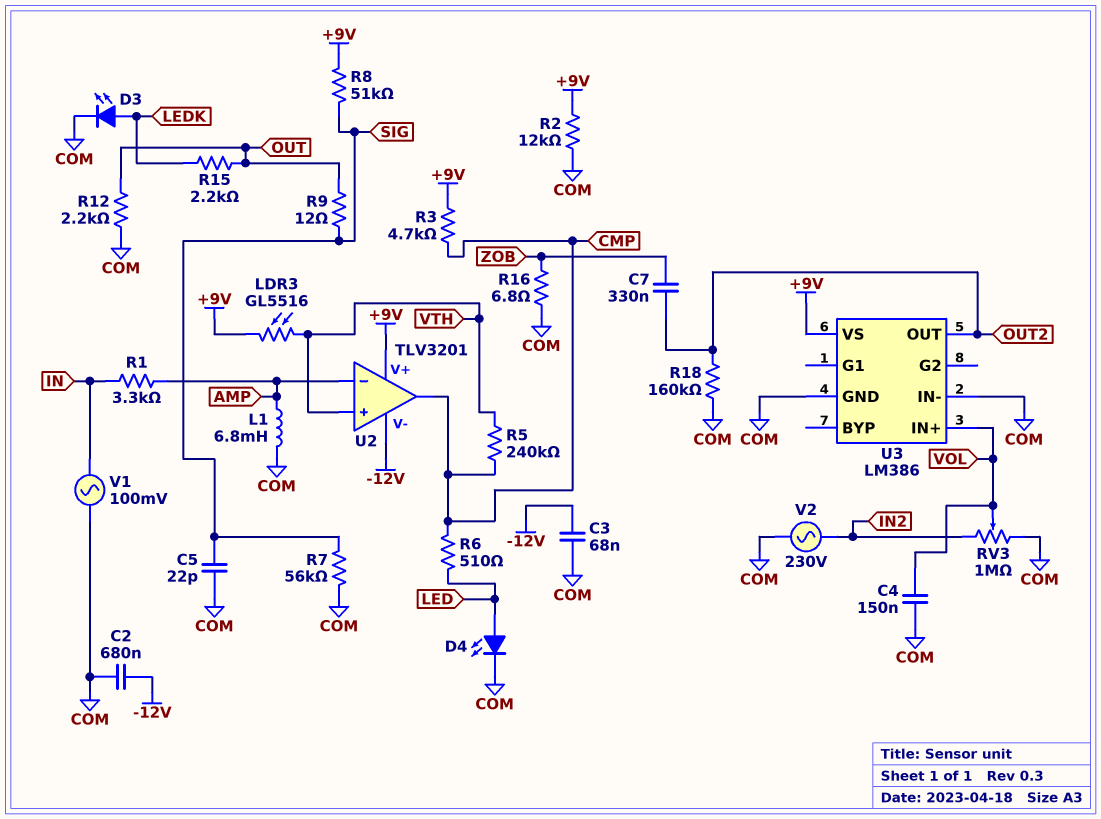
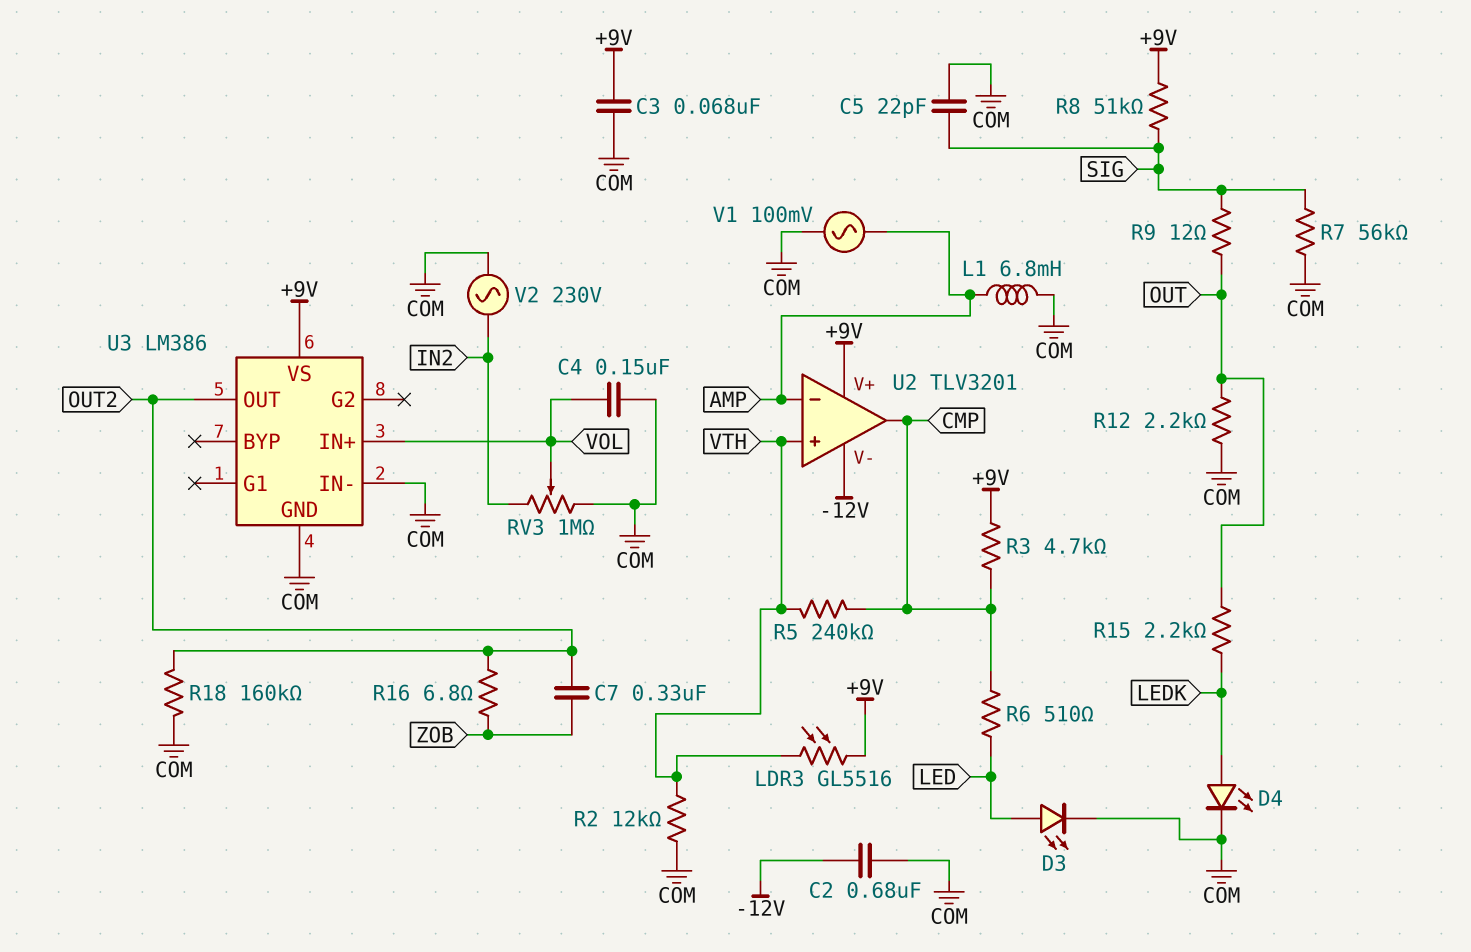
C3: 68nF (-12V, COM) -> 68nF (+9V, COM)
D3: LED (A LEDK, K COM) -> LED (A LED, K COM)
D4: LED (A LED, K COM) -> LED (A LEDK, K COM)
R1: 3.3k (AMP, IN) -> none
R2: 12k (+9V, COM) -> 12k (COM, VTH)
R16: 6.8 (COM, ZOB) -> 6.8 (OUT2, ZOB)
V1: AC 100mV (COM, IN) -> AC 100mV (AMP, COM)

